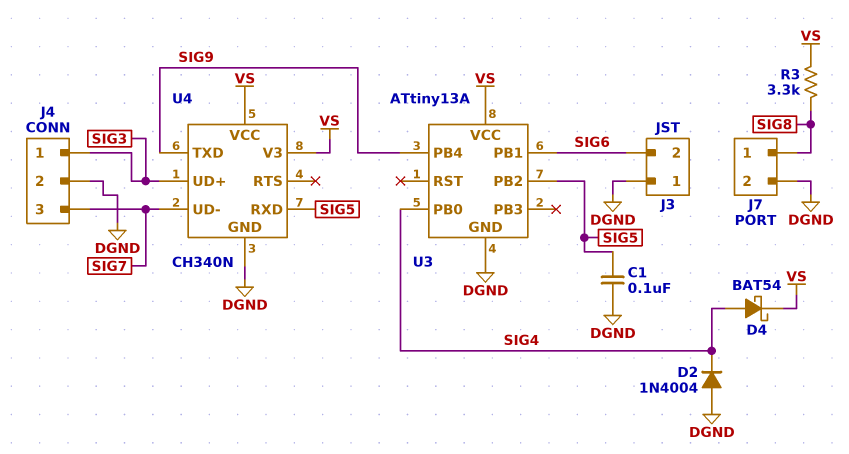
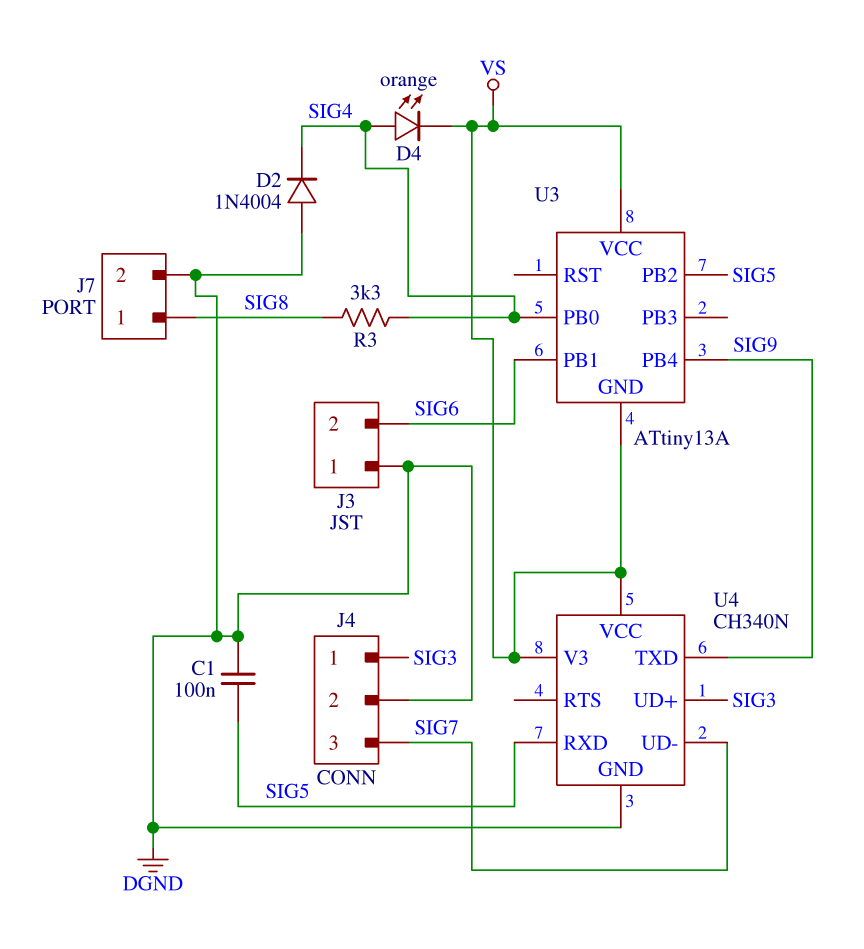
D4: schottky BAT54 (A SIG4, K VS) -> LED orange (A SIG4, K VS)
R3: 3.3k (SIG8, VS) -> 3.3k (SIG4, SIG8)
U3 pin GND: DGND -> VS

